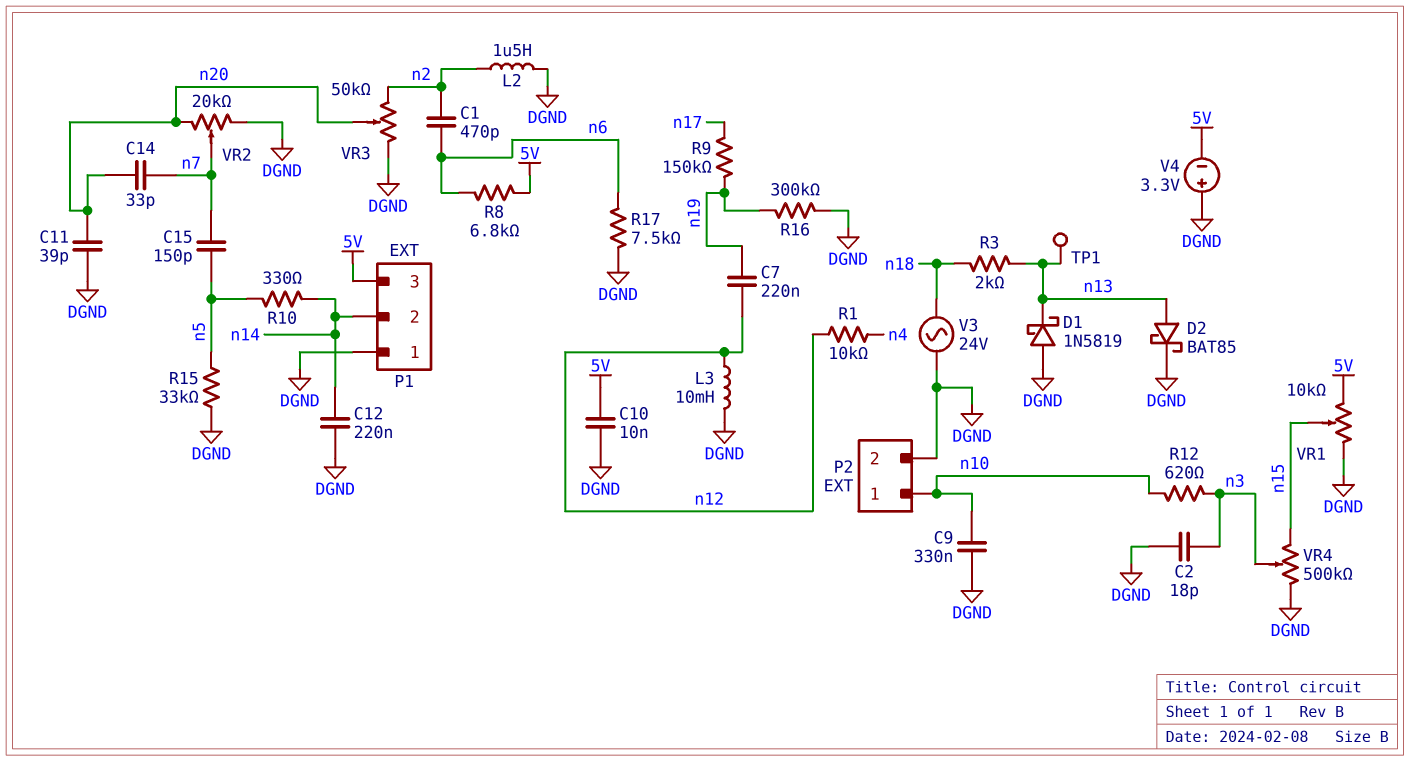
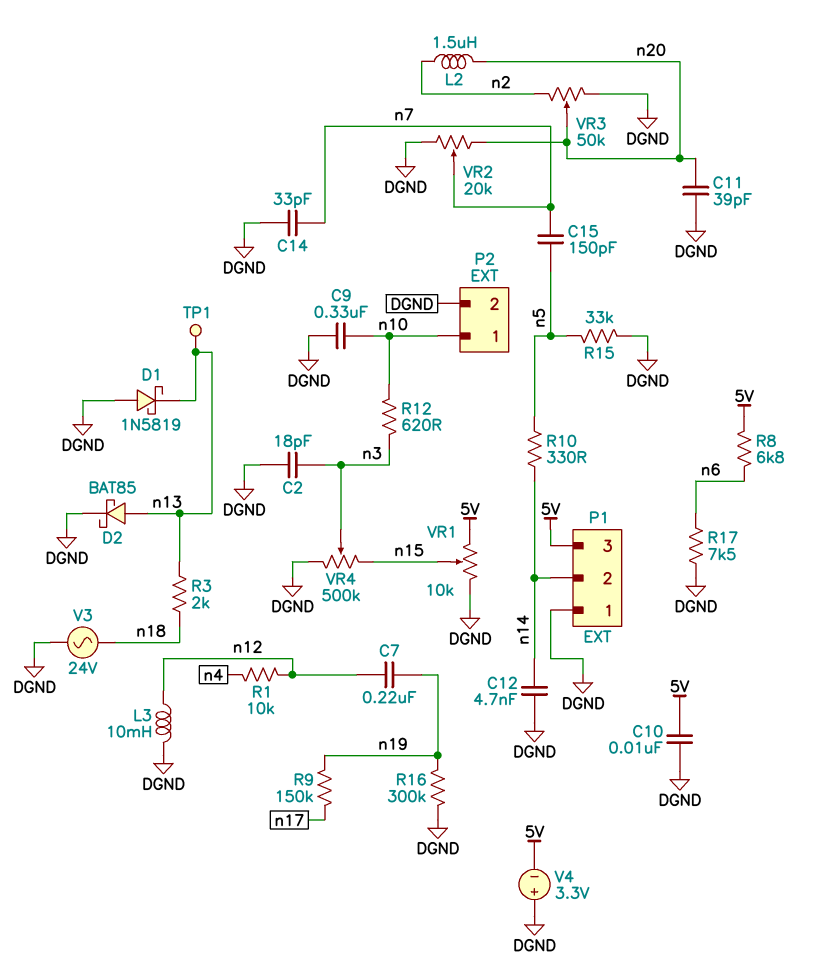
C1: 470pF (n2, n6) -> none
C12: 220nF (DGND, n14) -> 4.7nF (DGND, n14)
C14: 33pF (n7, n20) -> 33pF (DGND, n7)
L2: 1.5uH (DGND, n2) -> 1.5uH (n2, n20)

